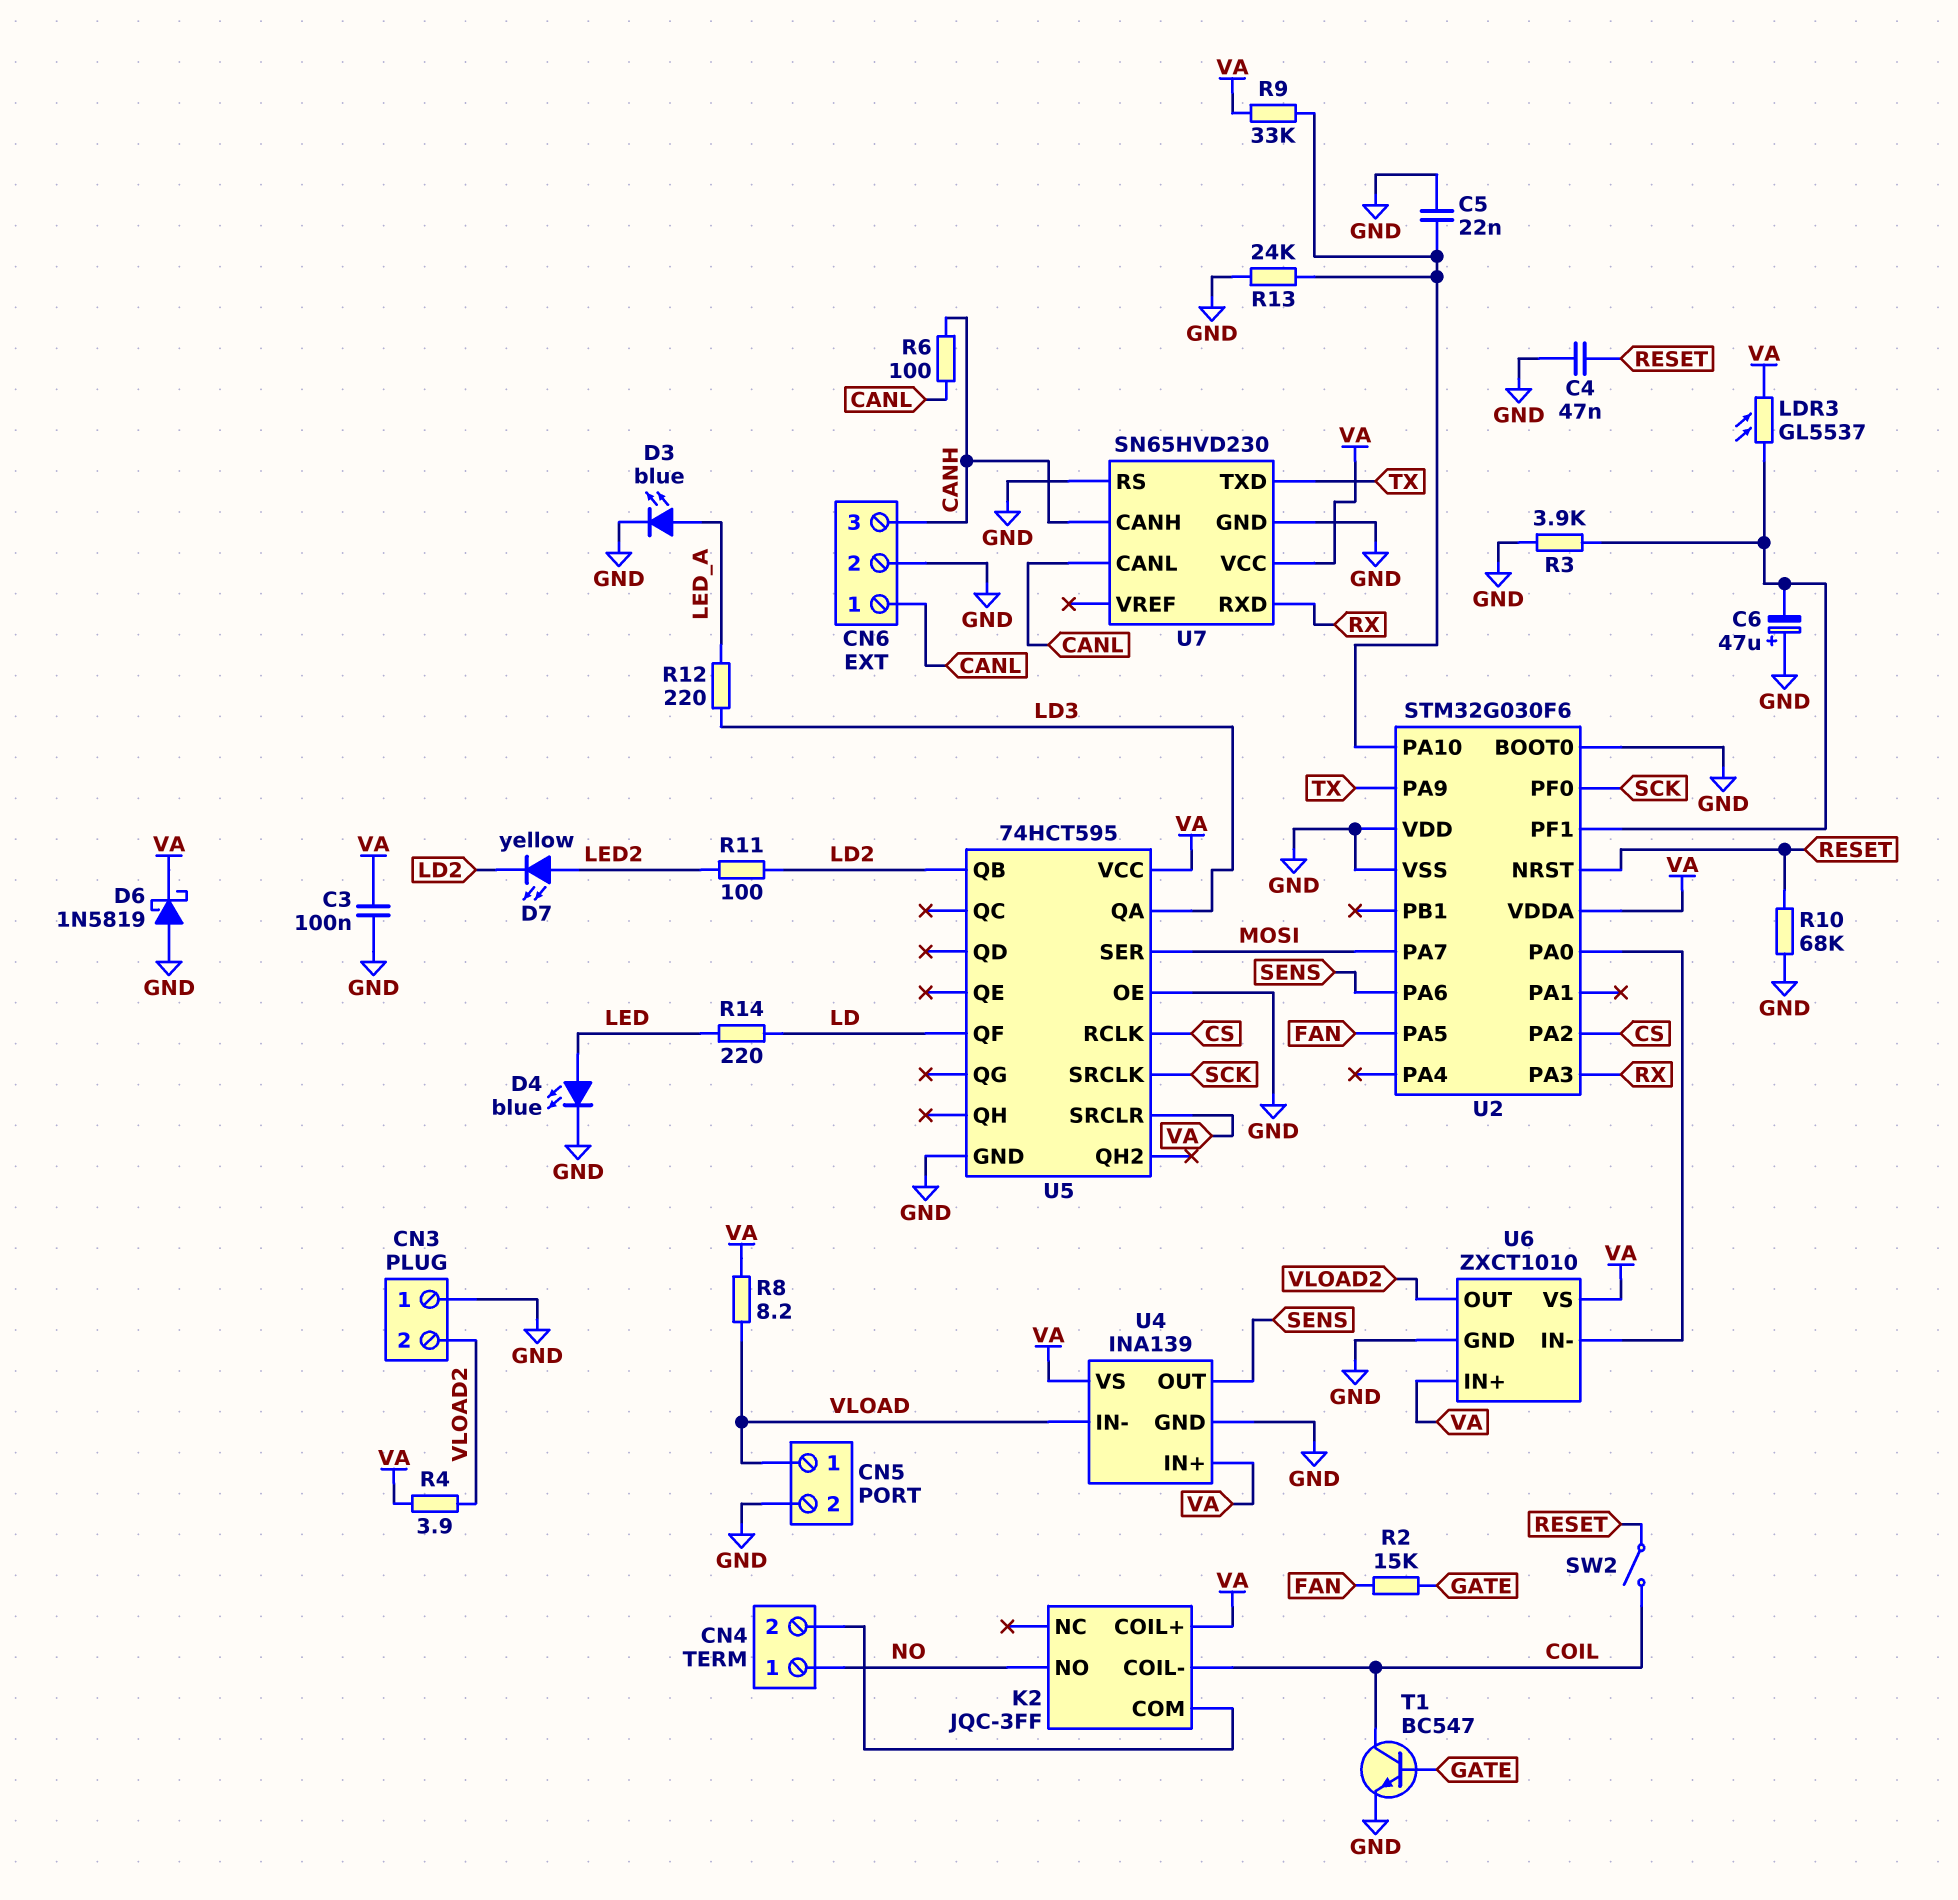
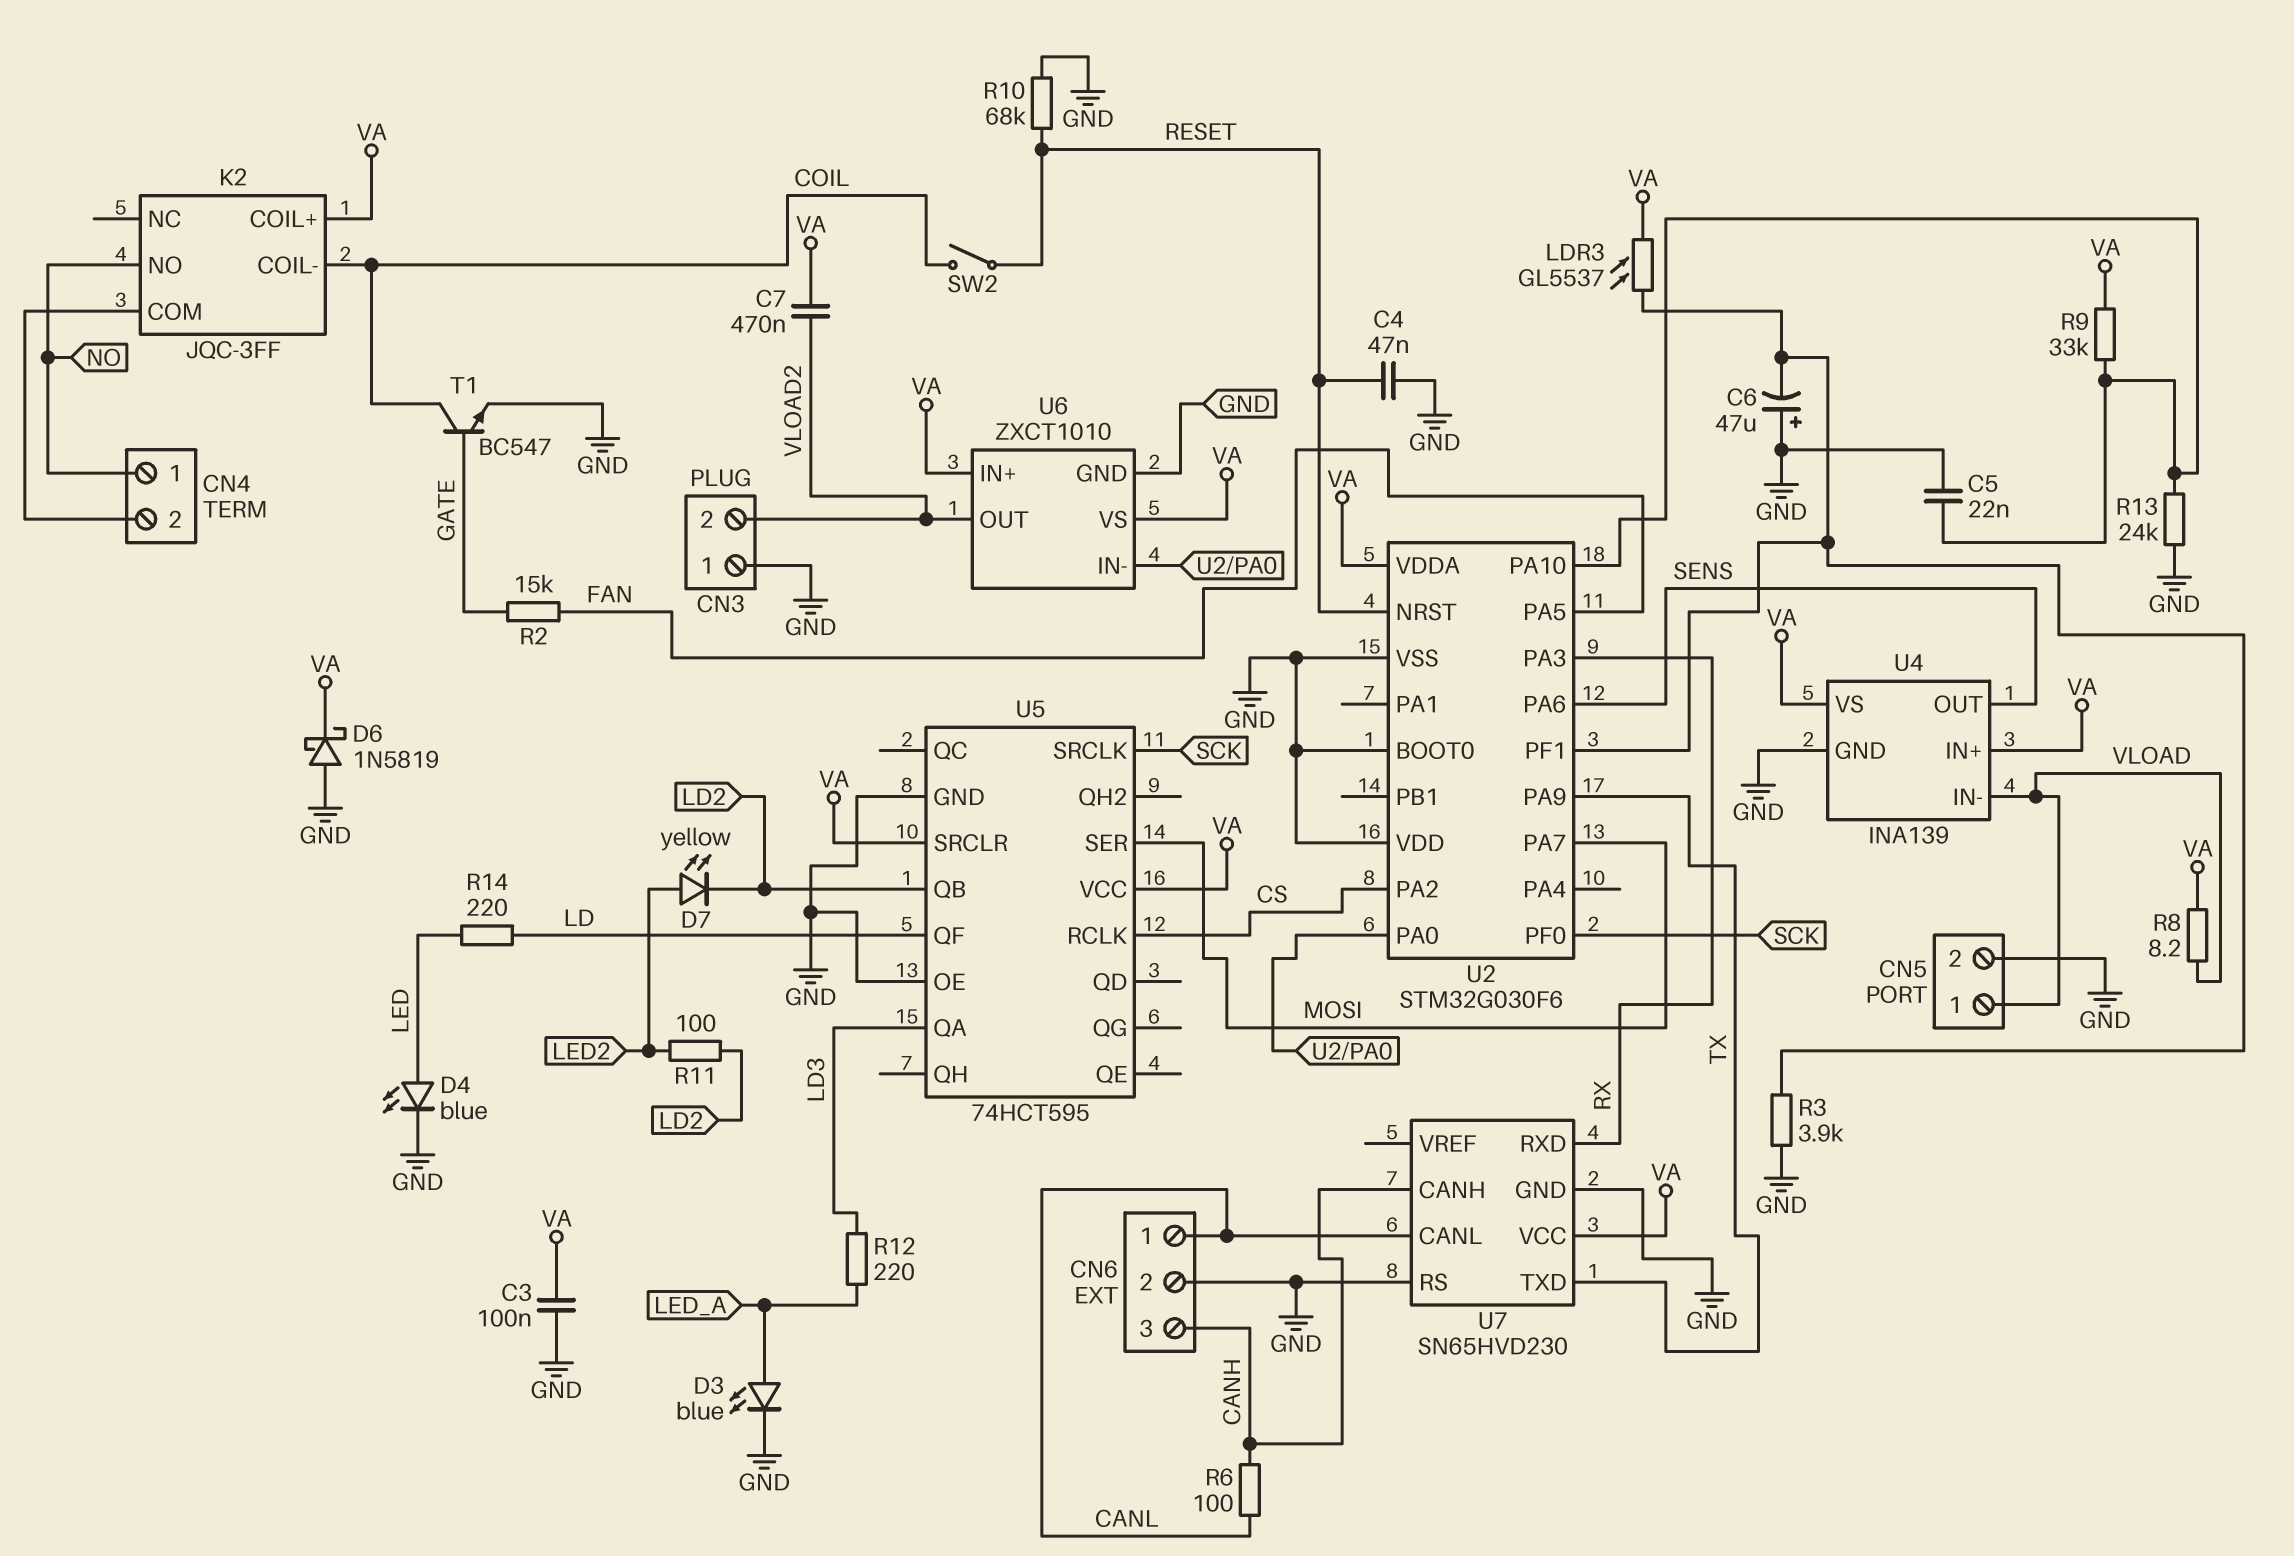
C7: none -> 470nF (VA, VLOAD2)
R4: 3.9 (VA, VLOAD2) -> none

